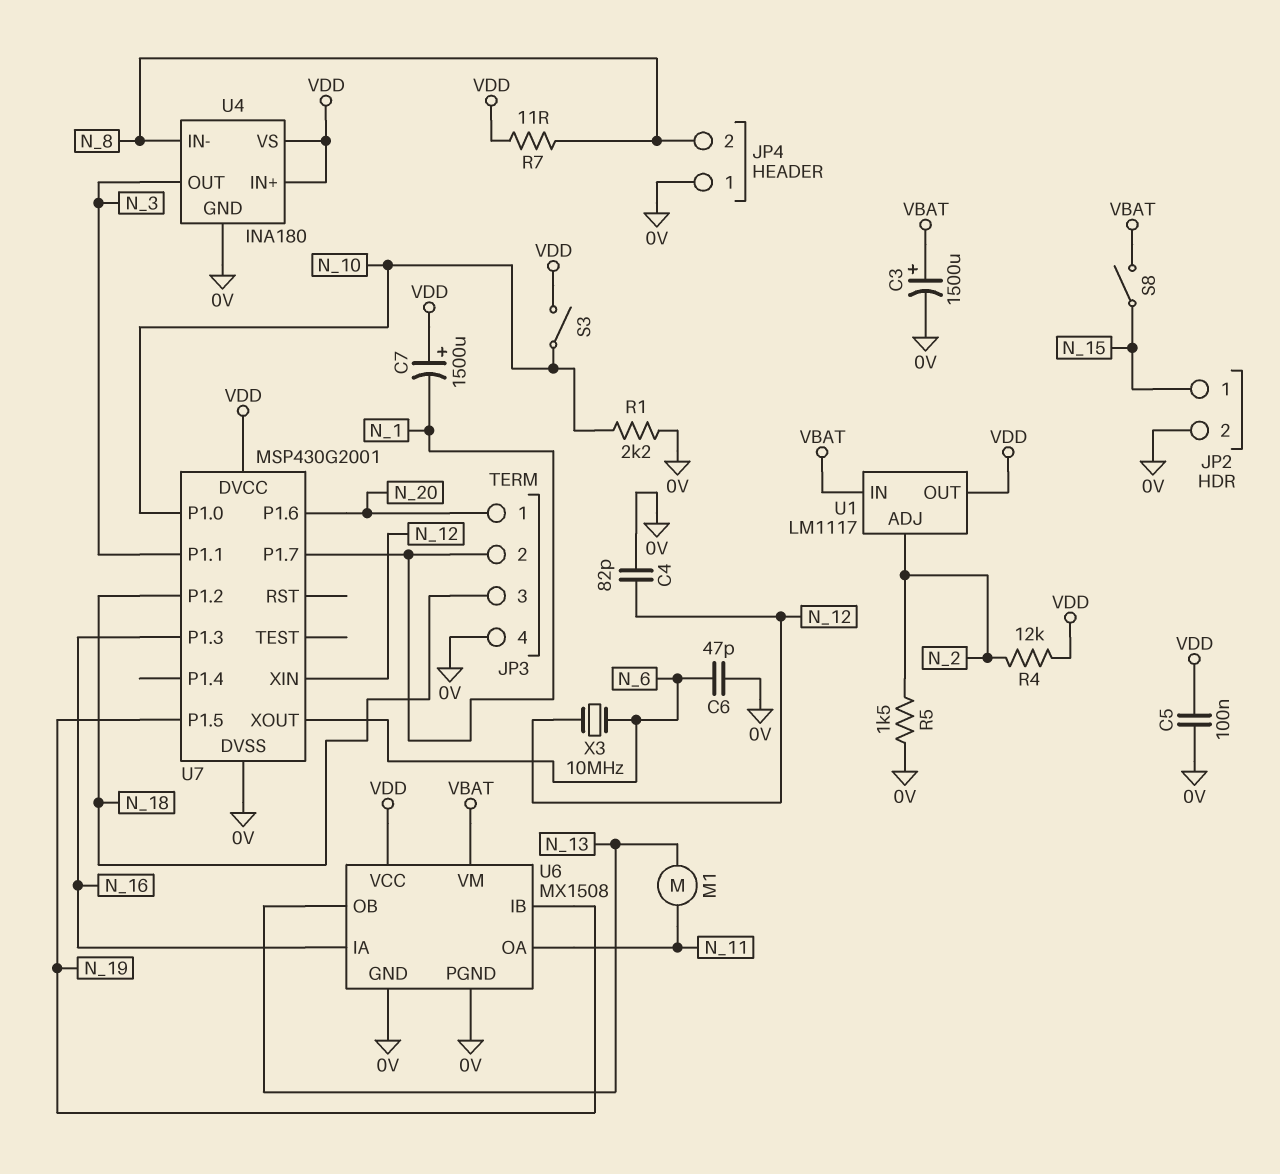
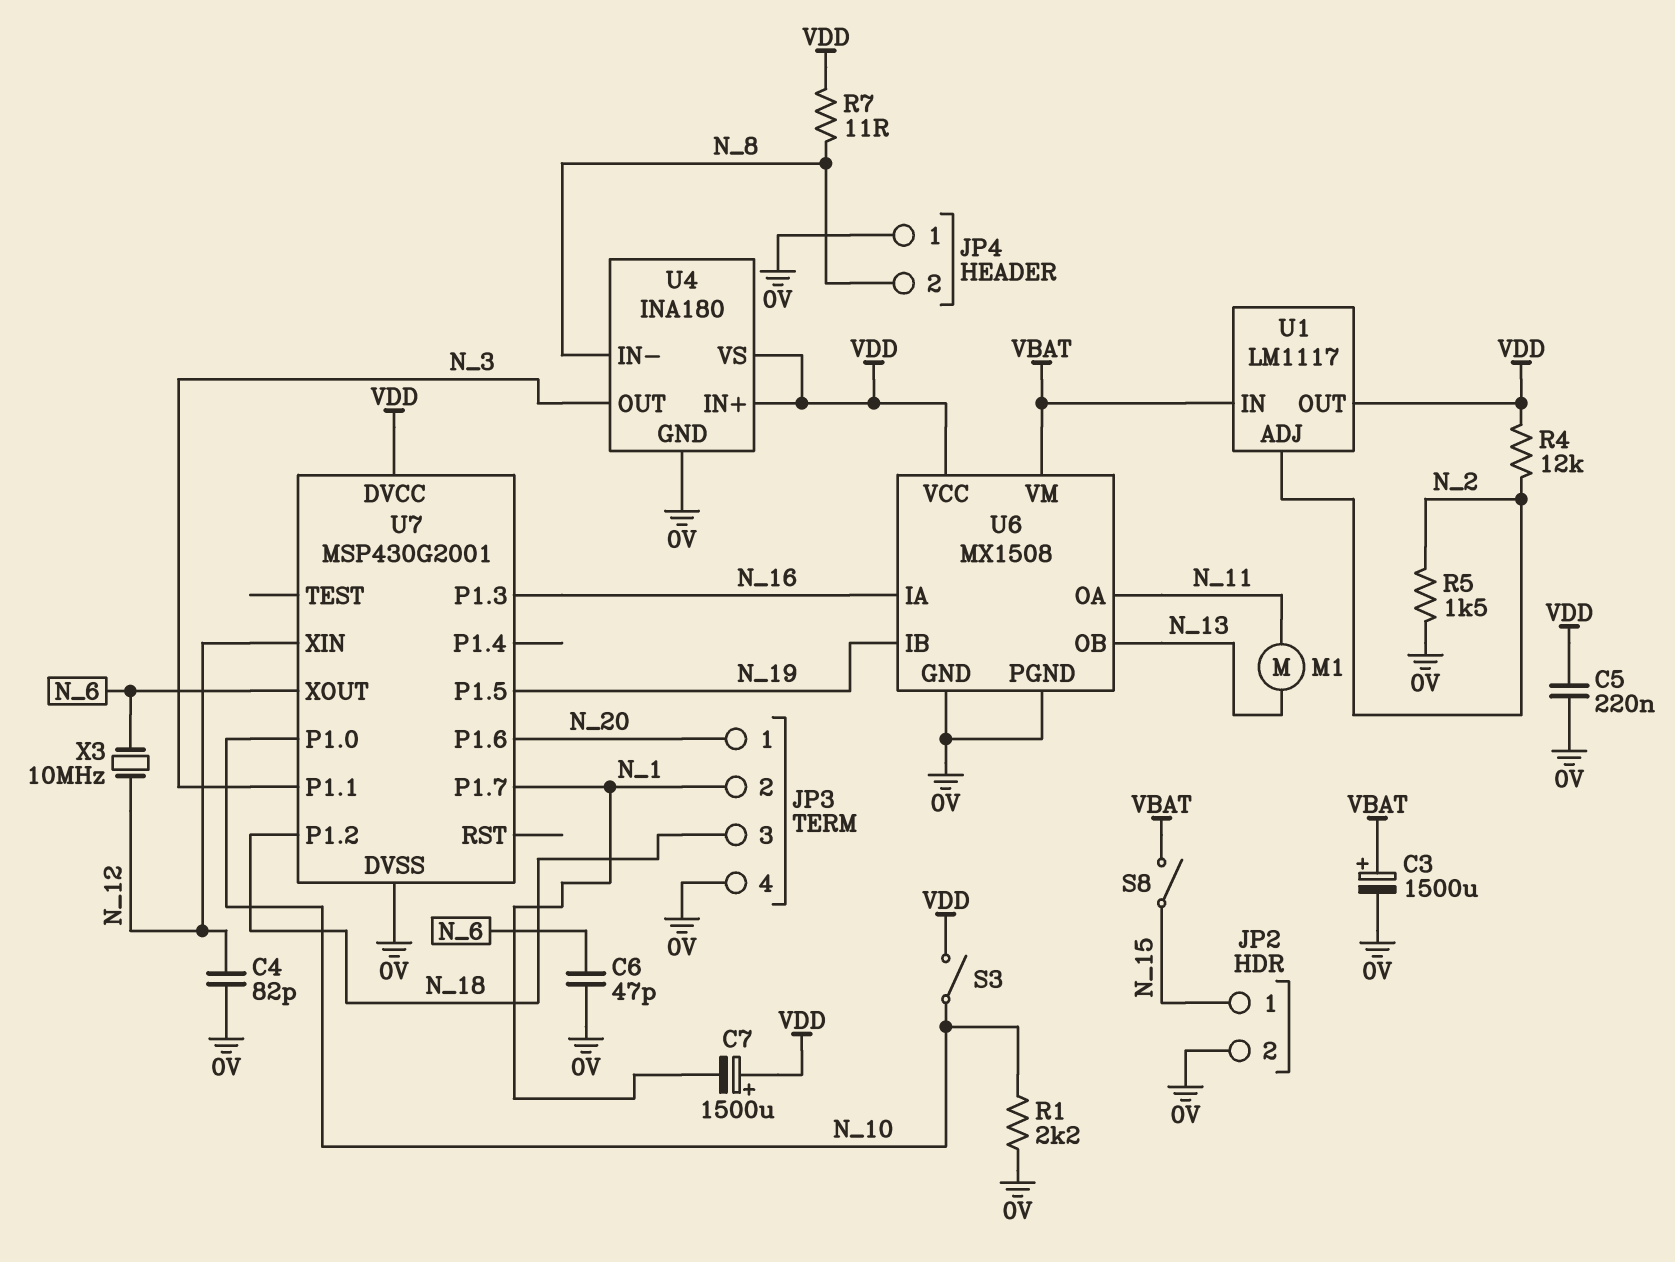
C5: 100nF (0V, VDD) -> 220nF (0V, VDD)

